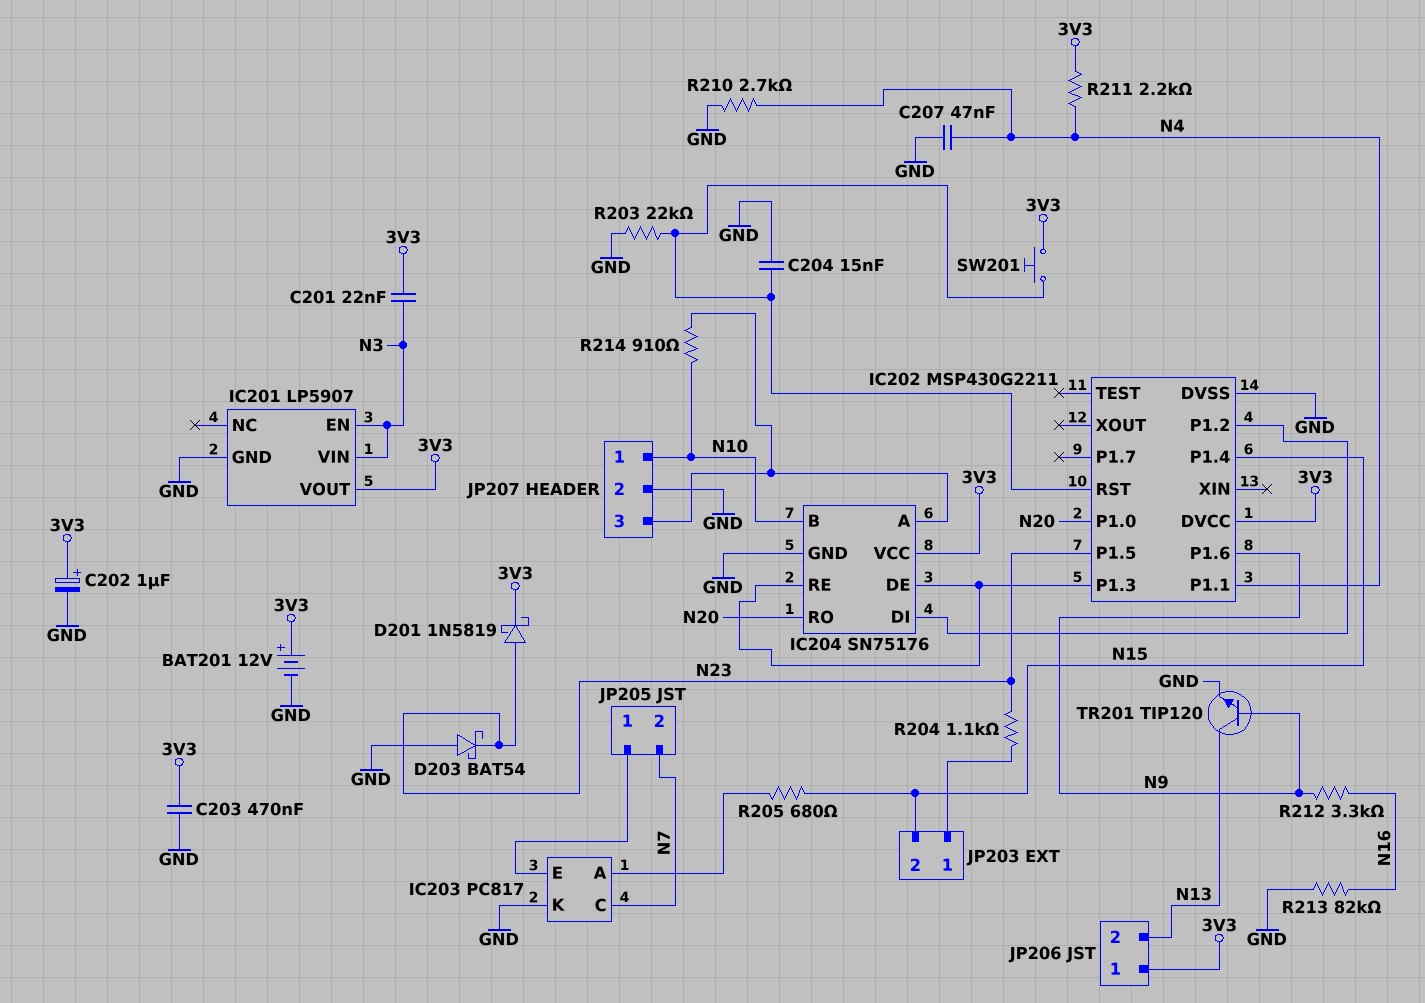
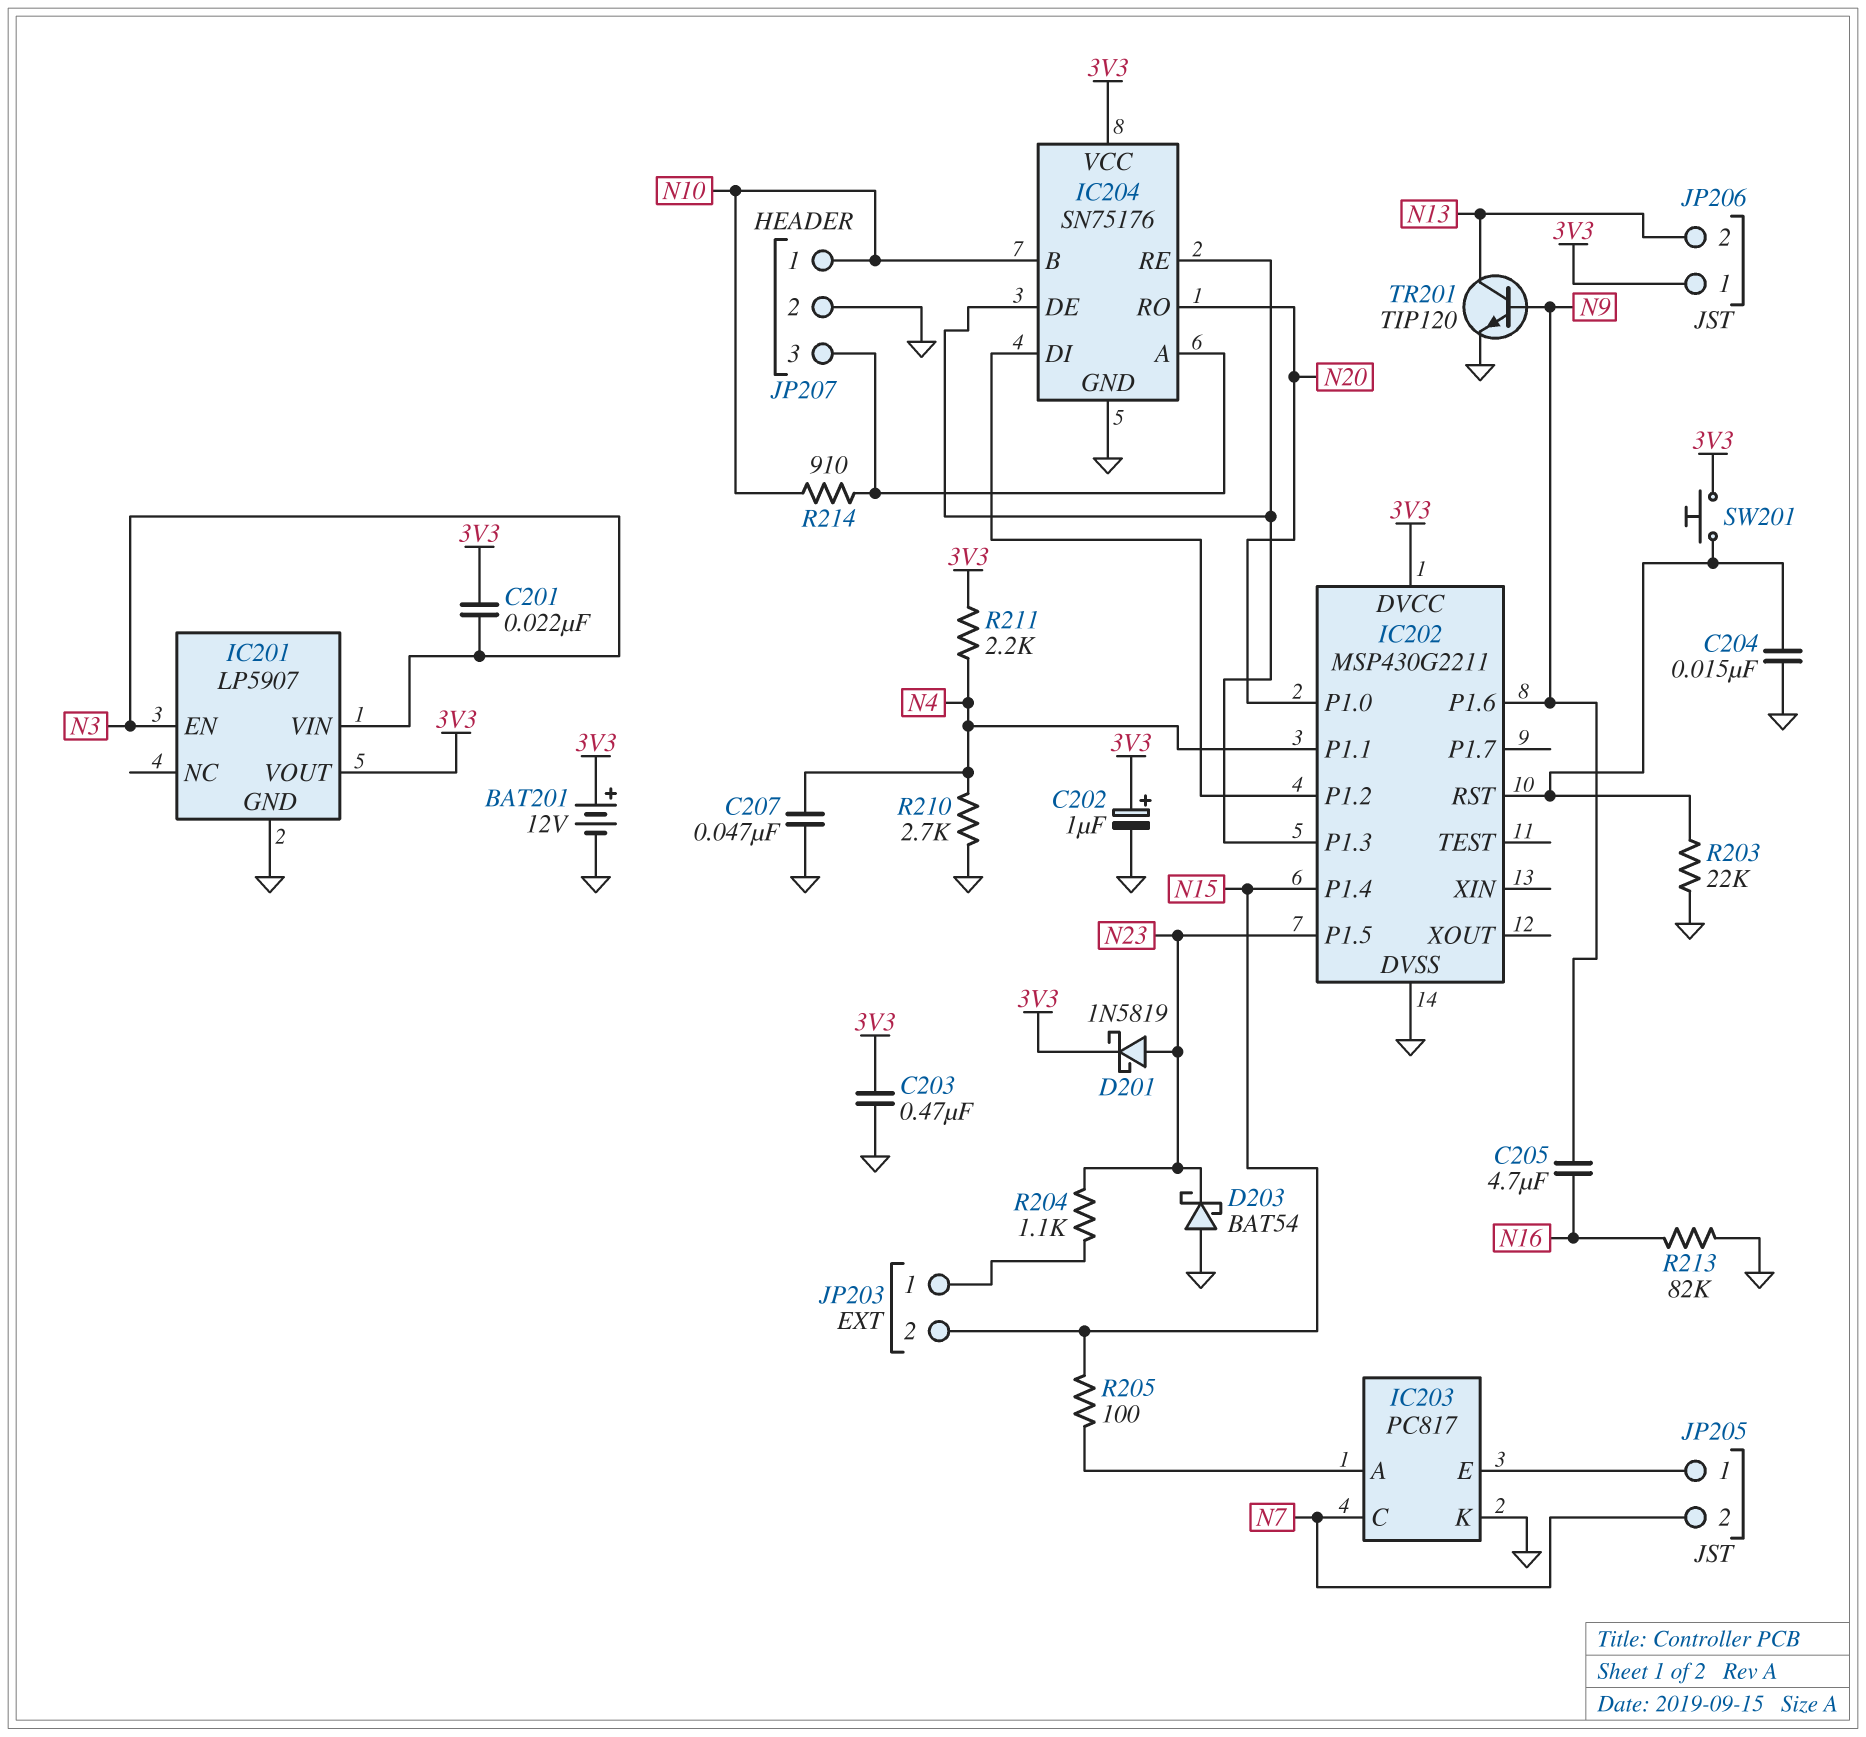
C205: none -> 4.7uF (N9, N16)
R205: 680 (IC203/A, N15) -> 100 (IC203/A, N15)
R212: 3.3k (N9, N16) -> none

